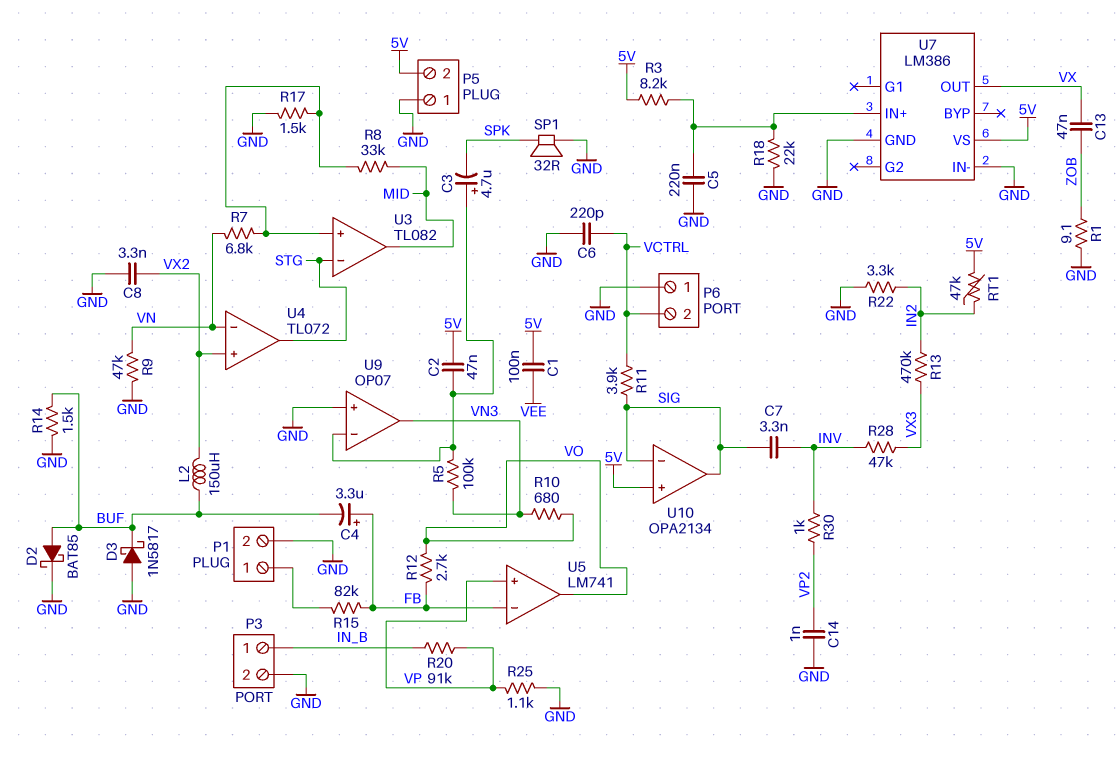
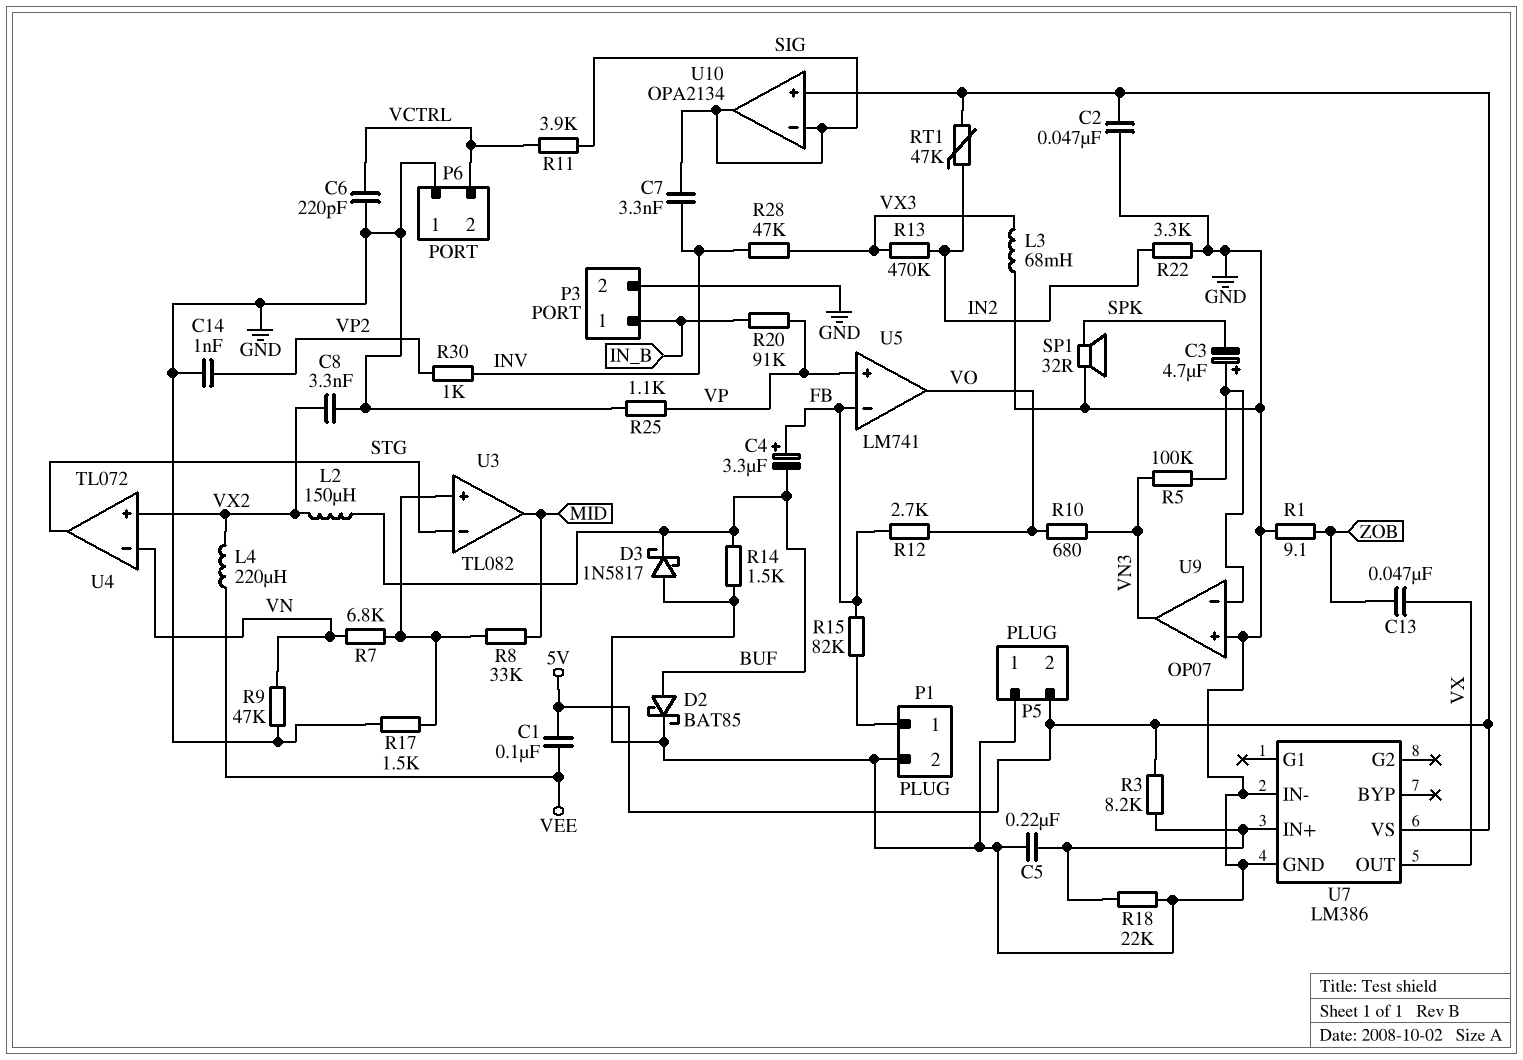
C2: 47nF (5V, U9/in-) -> 47nF (5V, GND)
L3: none -> 68mH (GND, VX3)
L4: none -> 220uH (VEE, VX2)

